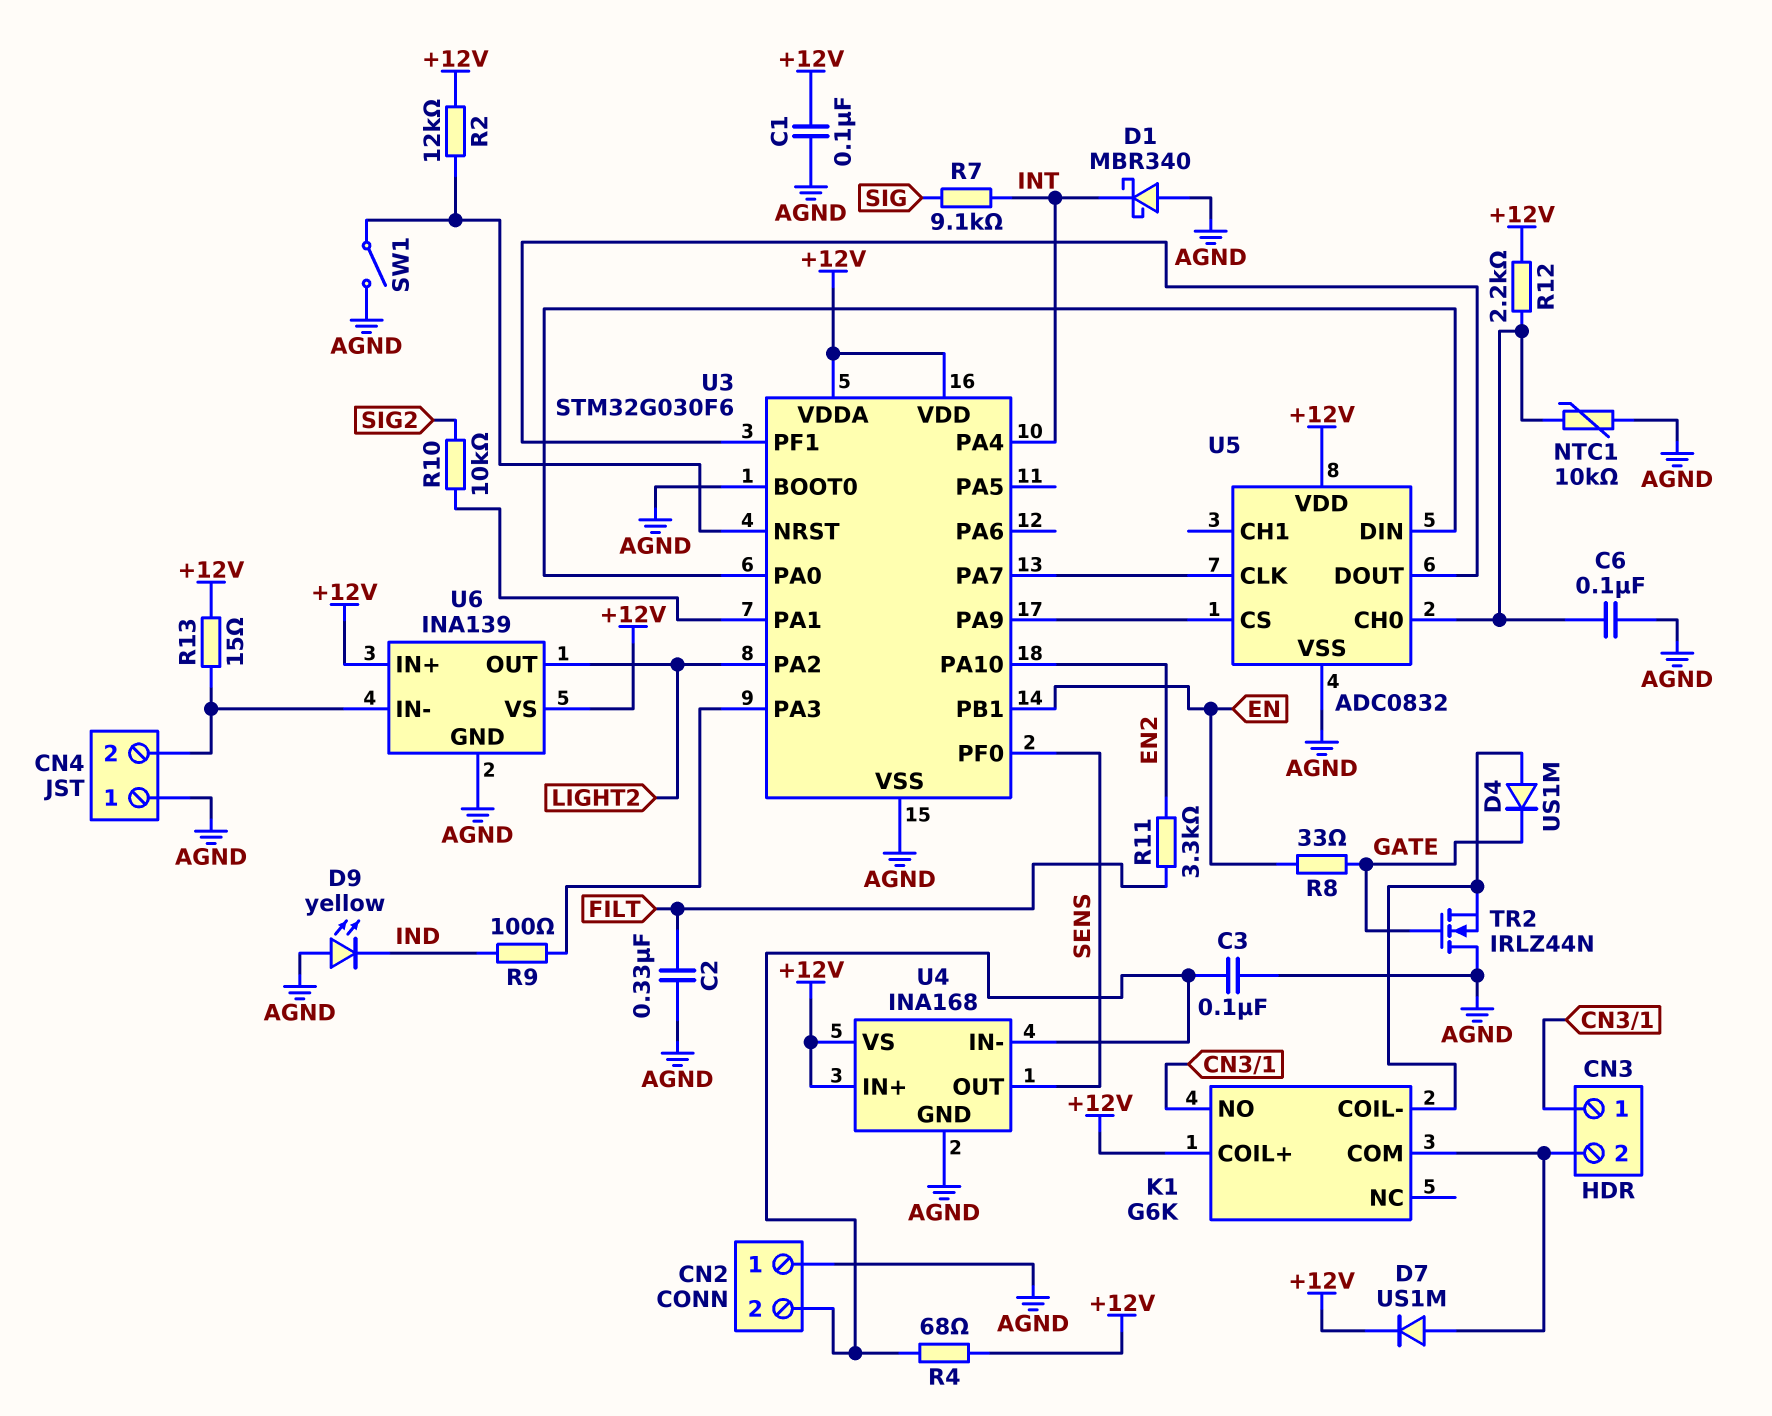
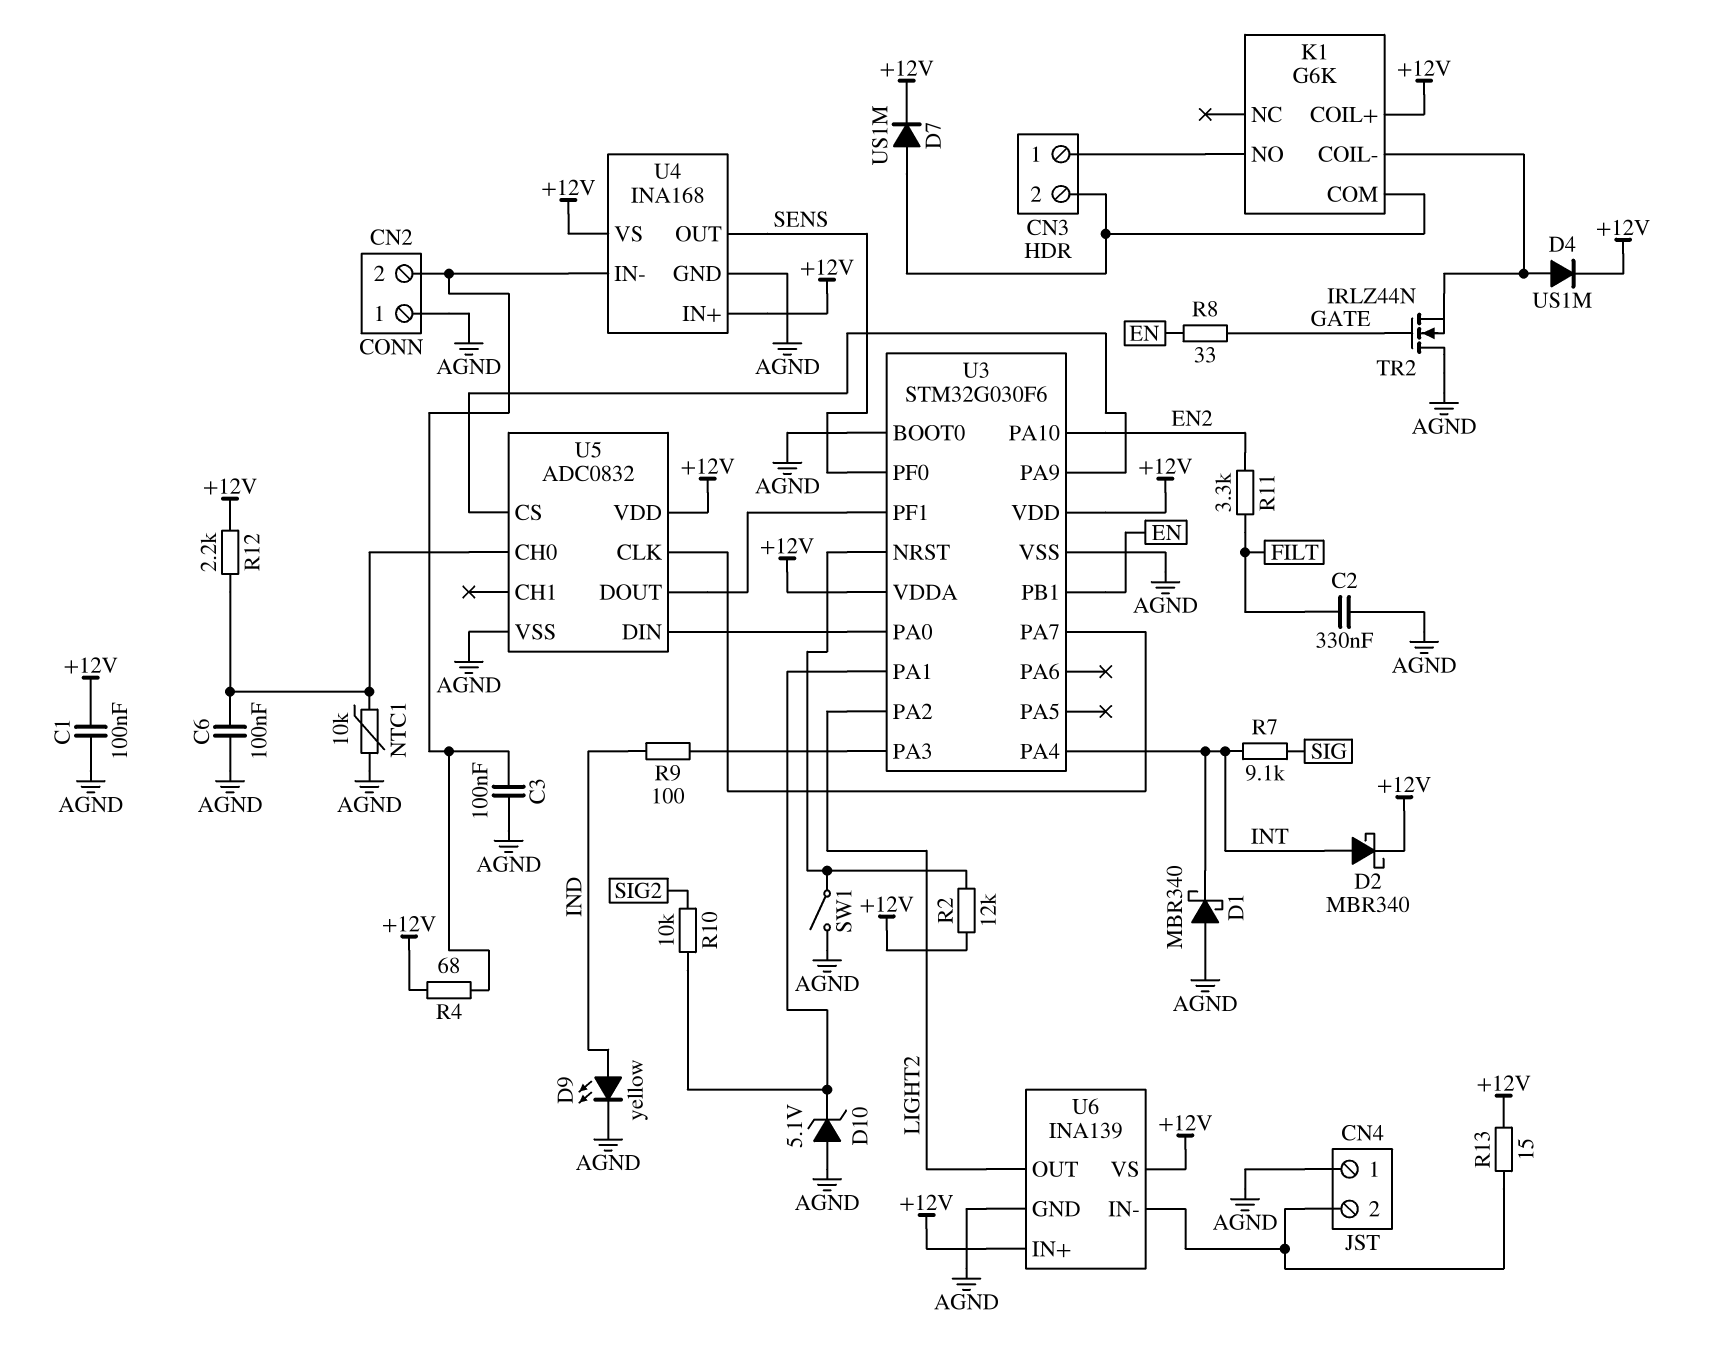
D2: none -> schottky MBR340 (A INT, K +12V)
D4: diode US1M (A K1/COIL-, K GATE) -> diode US1M (A K1/COIL-, K +12V)
D9: LED yellow (A AGND, K IND) -> LED yellow (A IND, K AGND)
D10: none -> zener 5.1V (A AGND, K U3/PA1)

